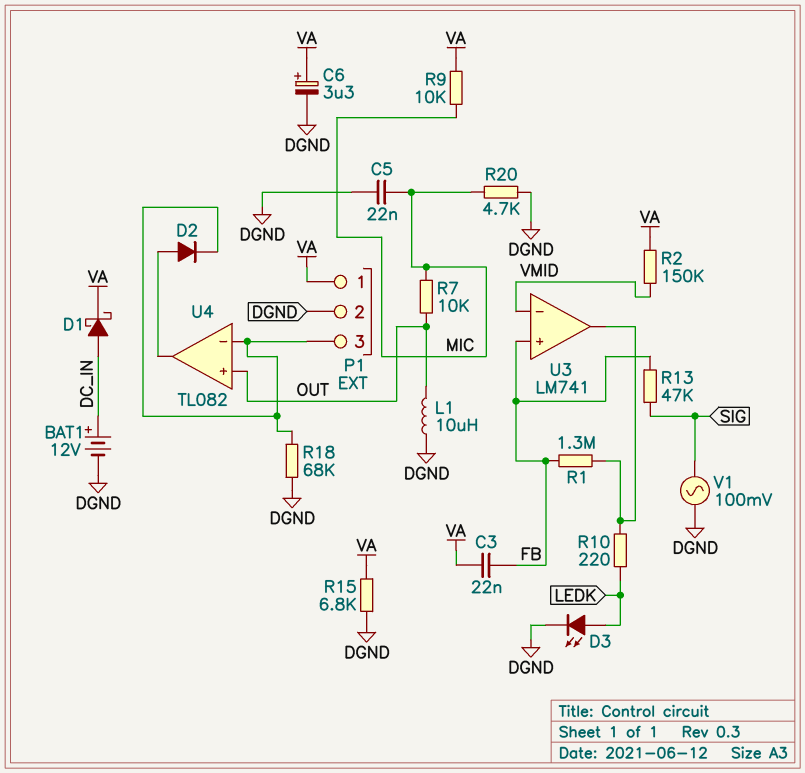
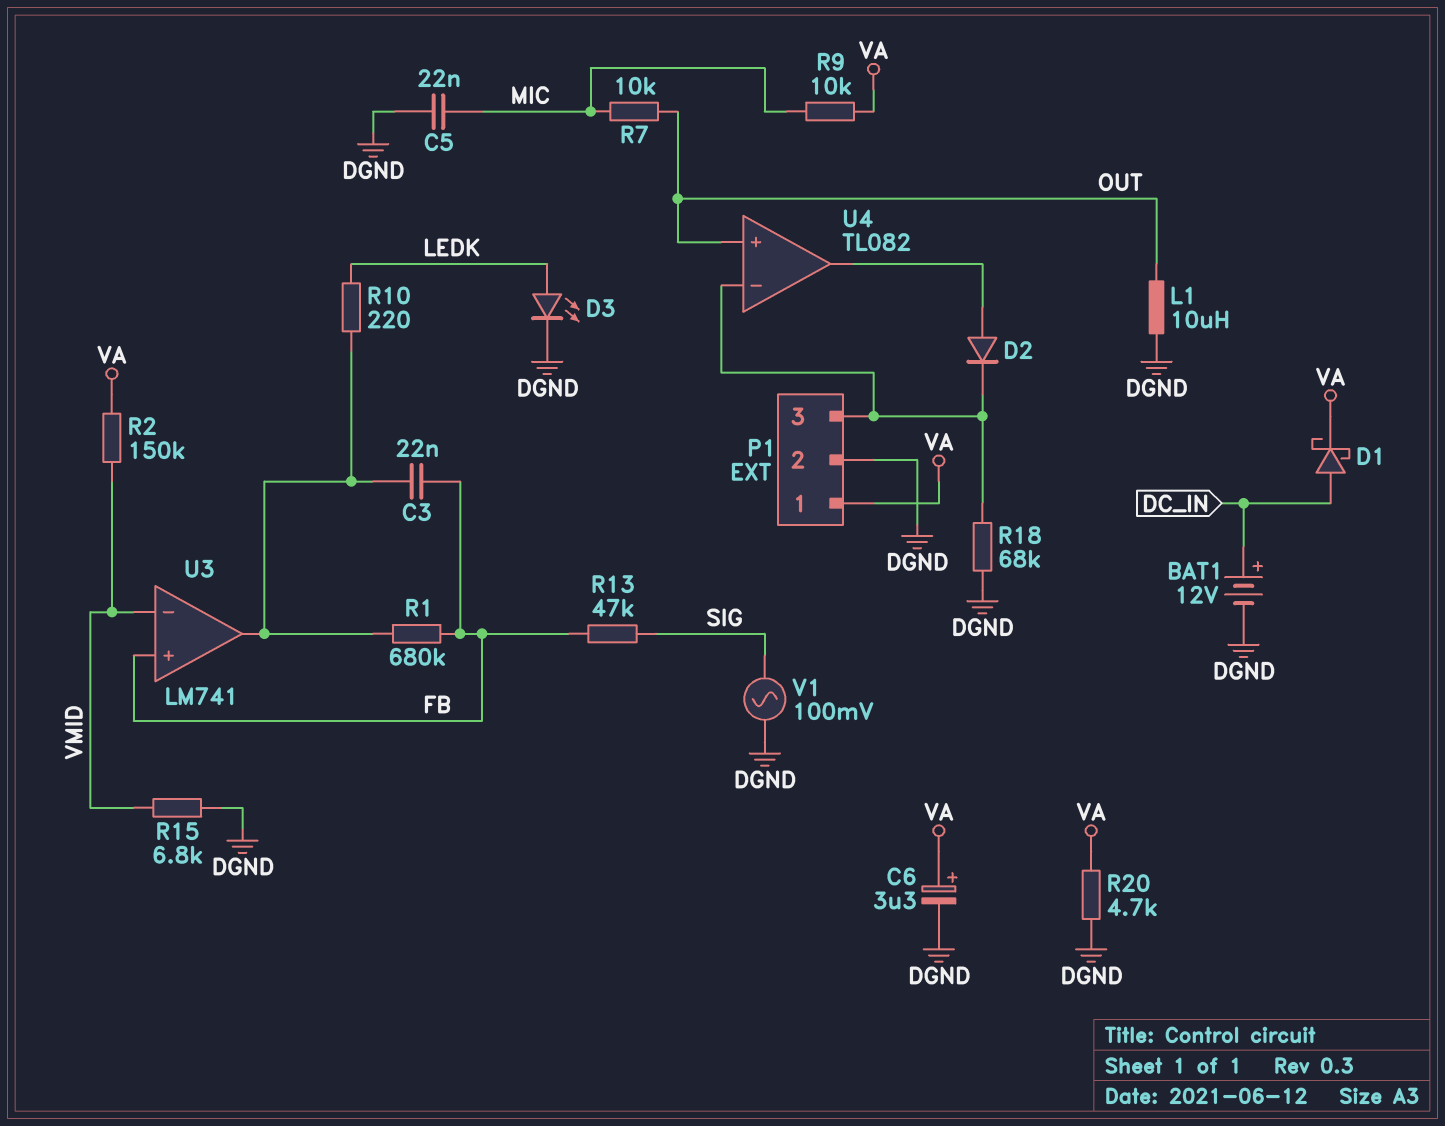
C3: 22nF (FB, VA) -> 22nF (FB, U3/out)
R1: 1.3M (FB, U3/out) -> 680k (FB, U3/out)
R15: 6.8k (DGND, VA) -> 6.8k (DGND, VMID)
R20: 4.7k (DGND, MIC) -> 4.7k (DGND, VA)

